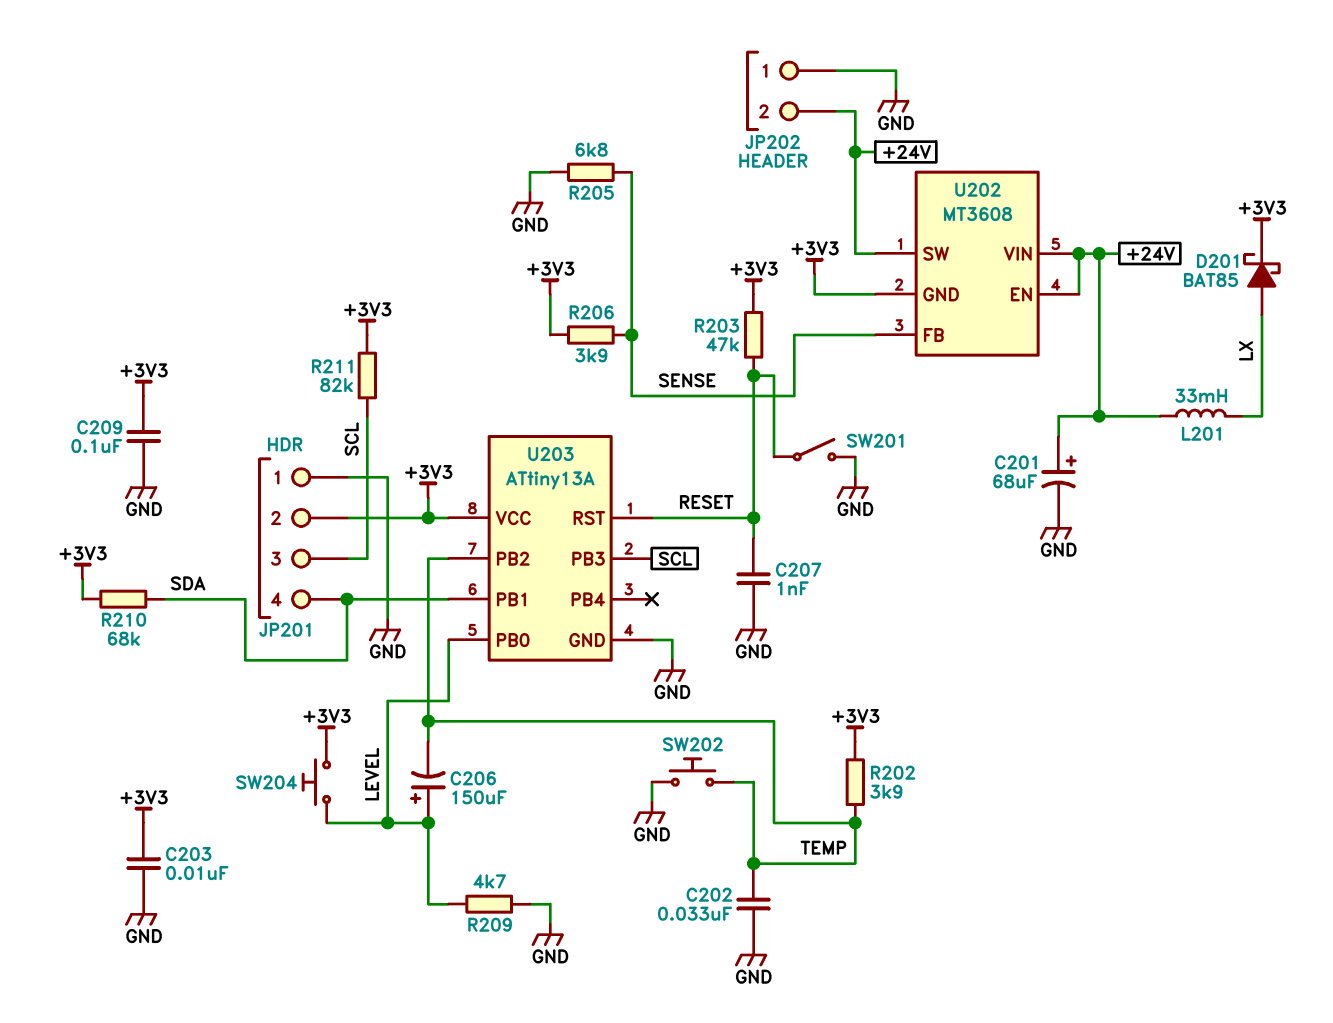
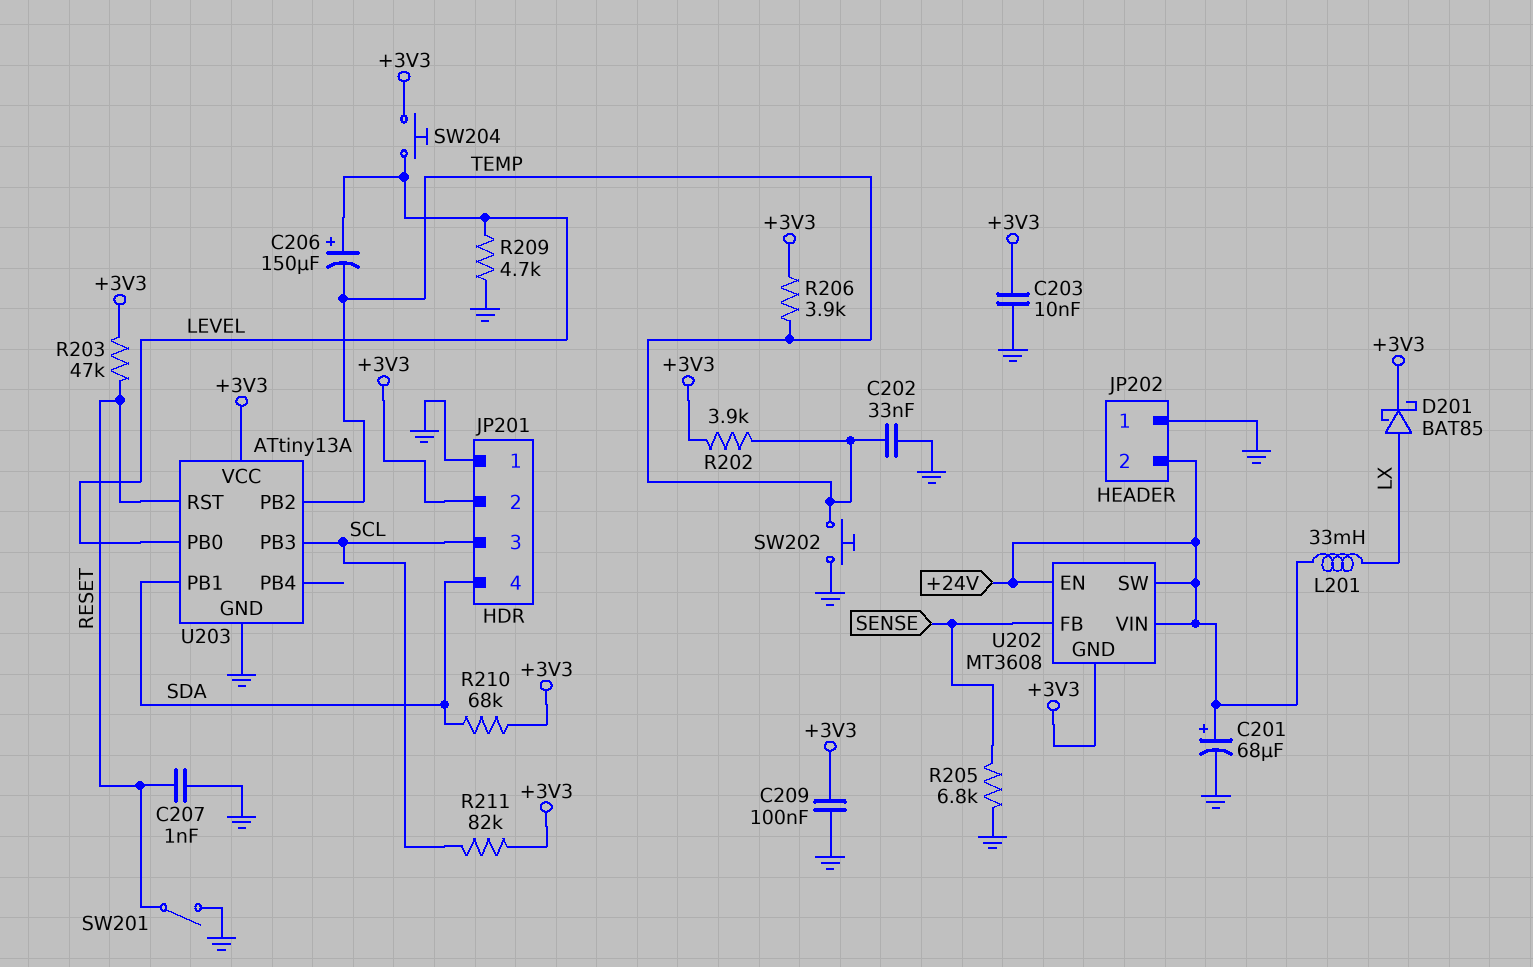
R206: 3.9k (+3V3, SENSE) -> 3.9k (+3V3, TEMP)

